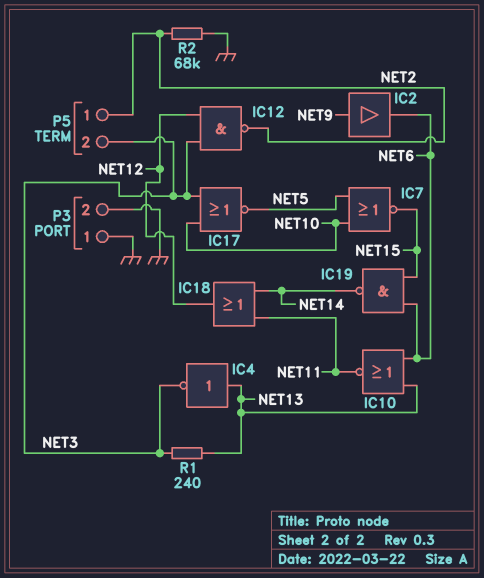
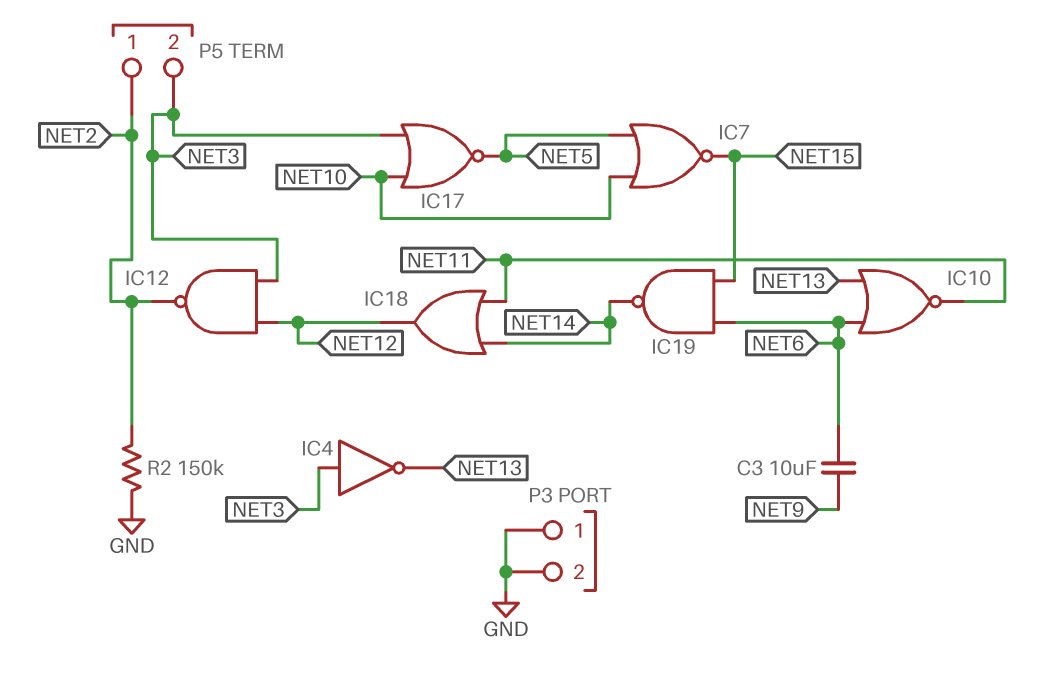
C3: none -> 10uF (NET6, NET9)
IC2: buffer (in NET9, out NET6) -> none
IC4: NOT (in NET13, out NET3) -> NOT (in NET3, out NET13)
R1: 240 (NET3, NET13) -> none
R2: 68k (GND, NET2) -> 150k (GND, NET2)

